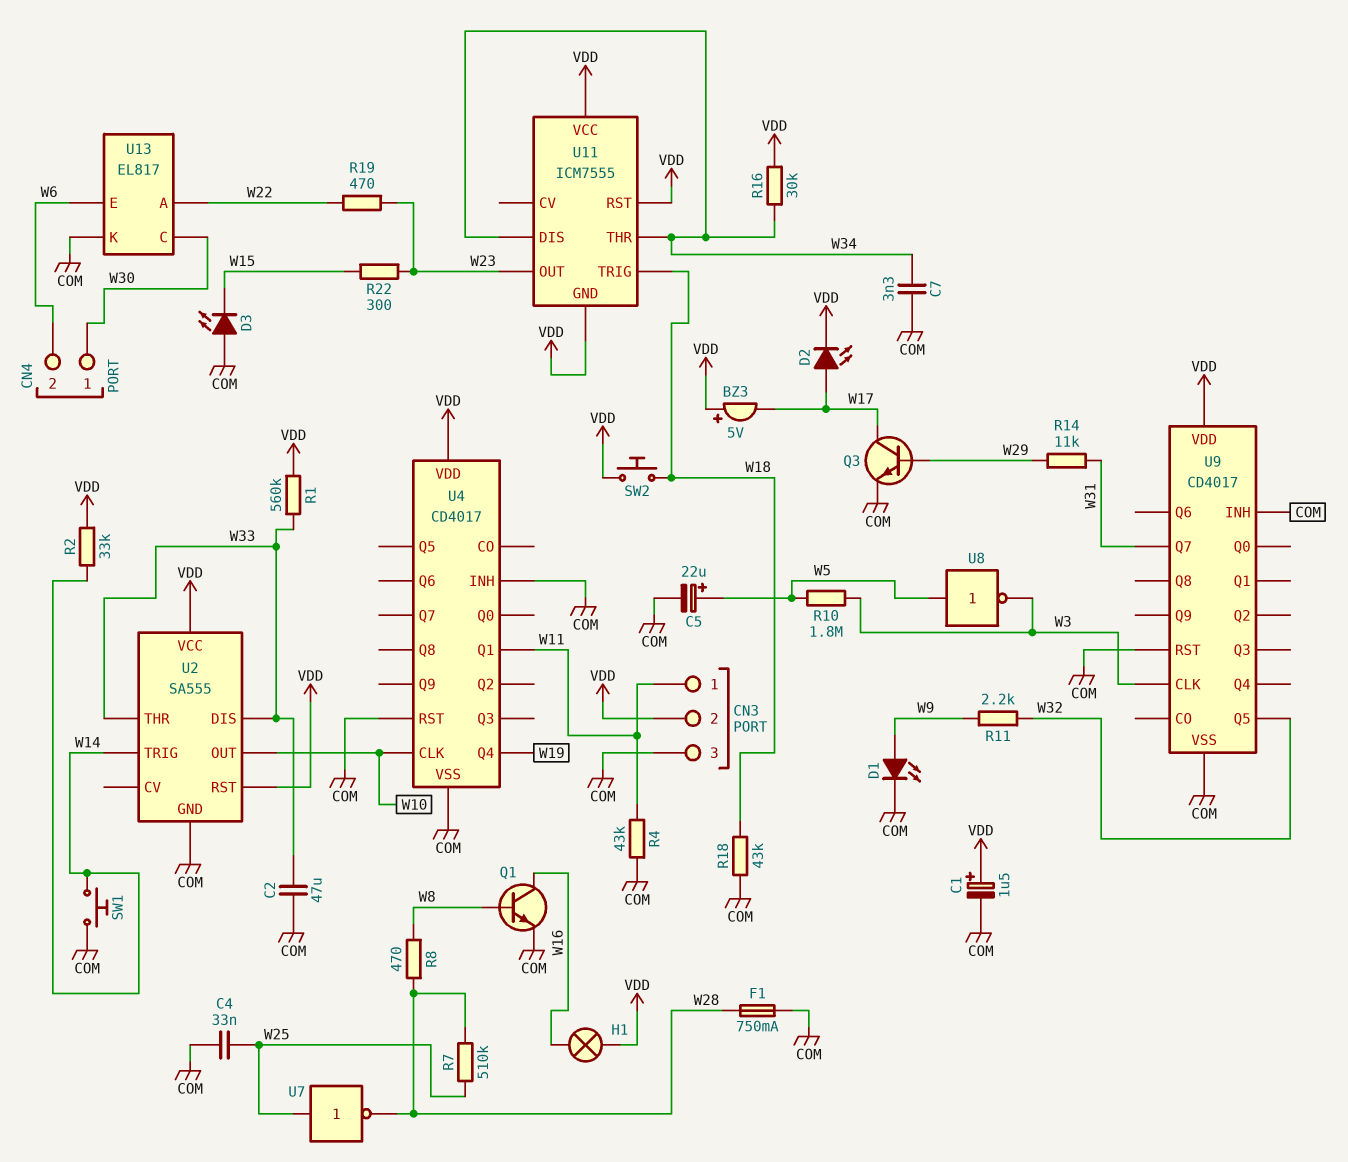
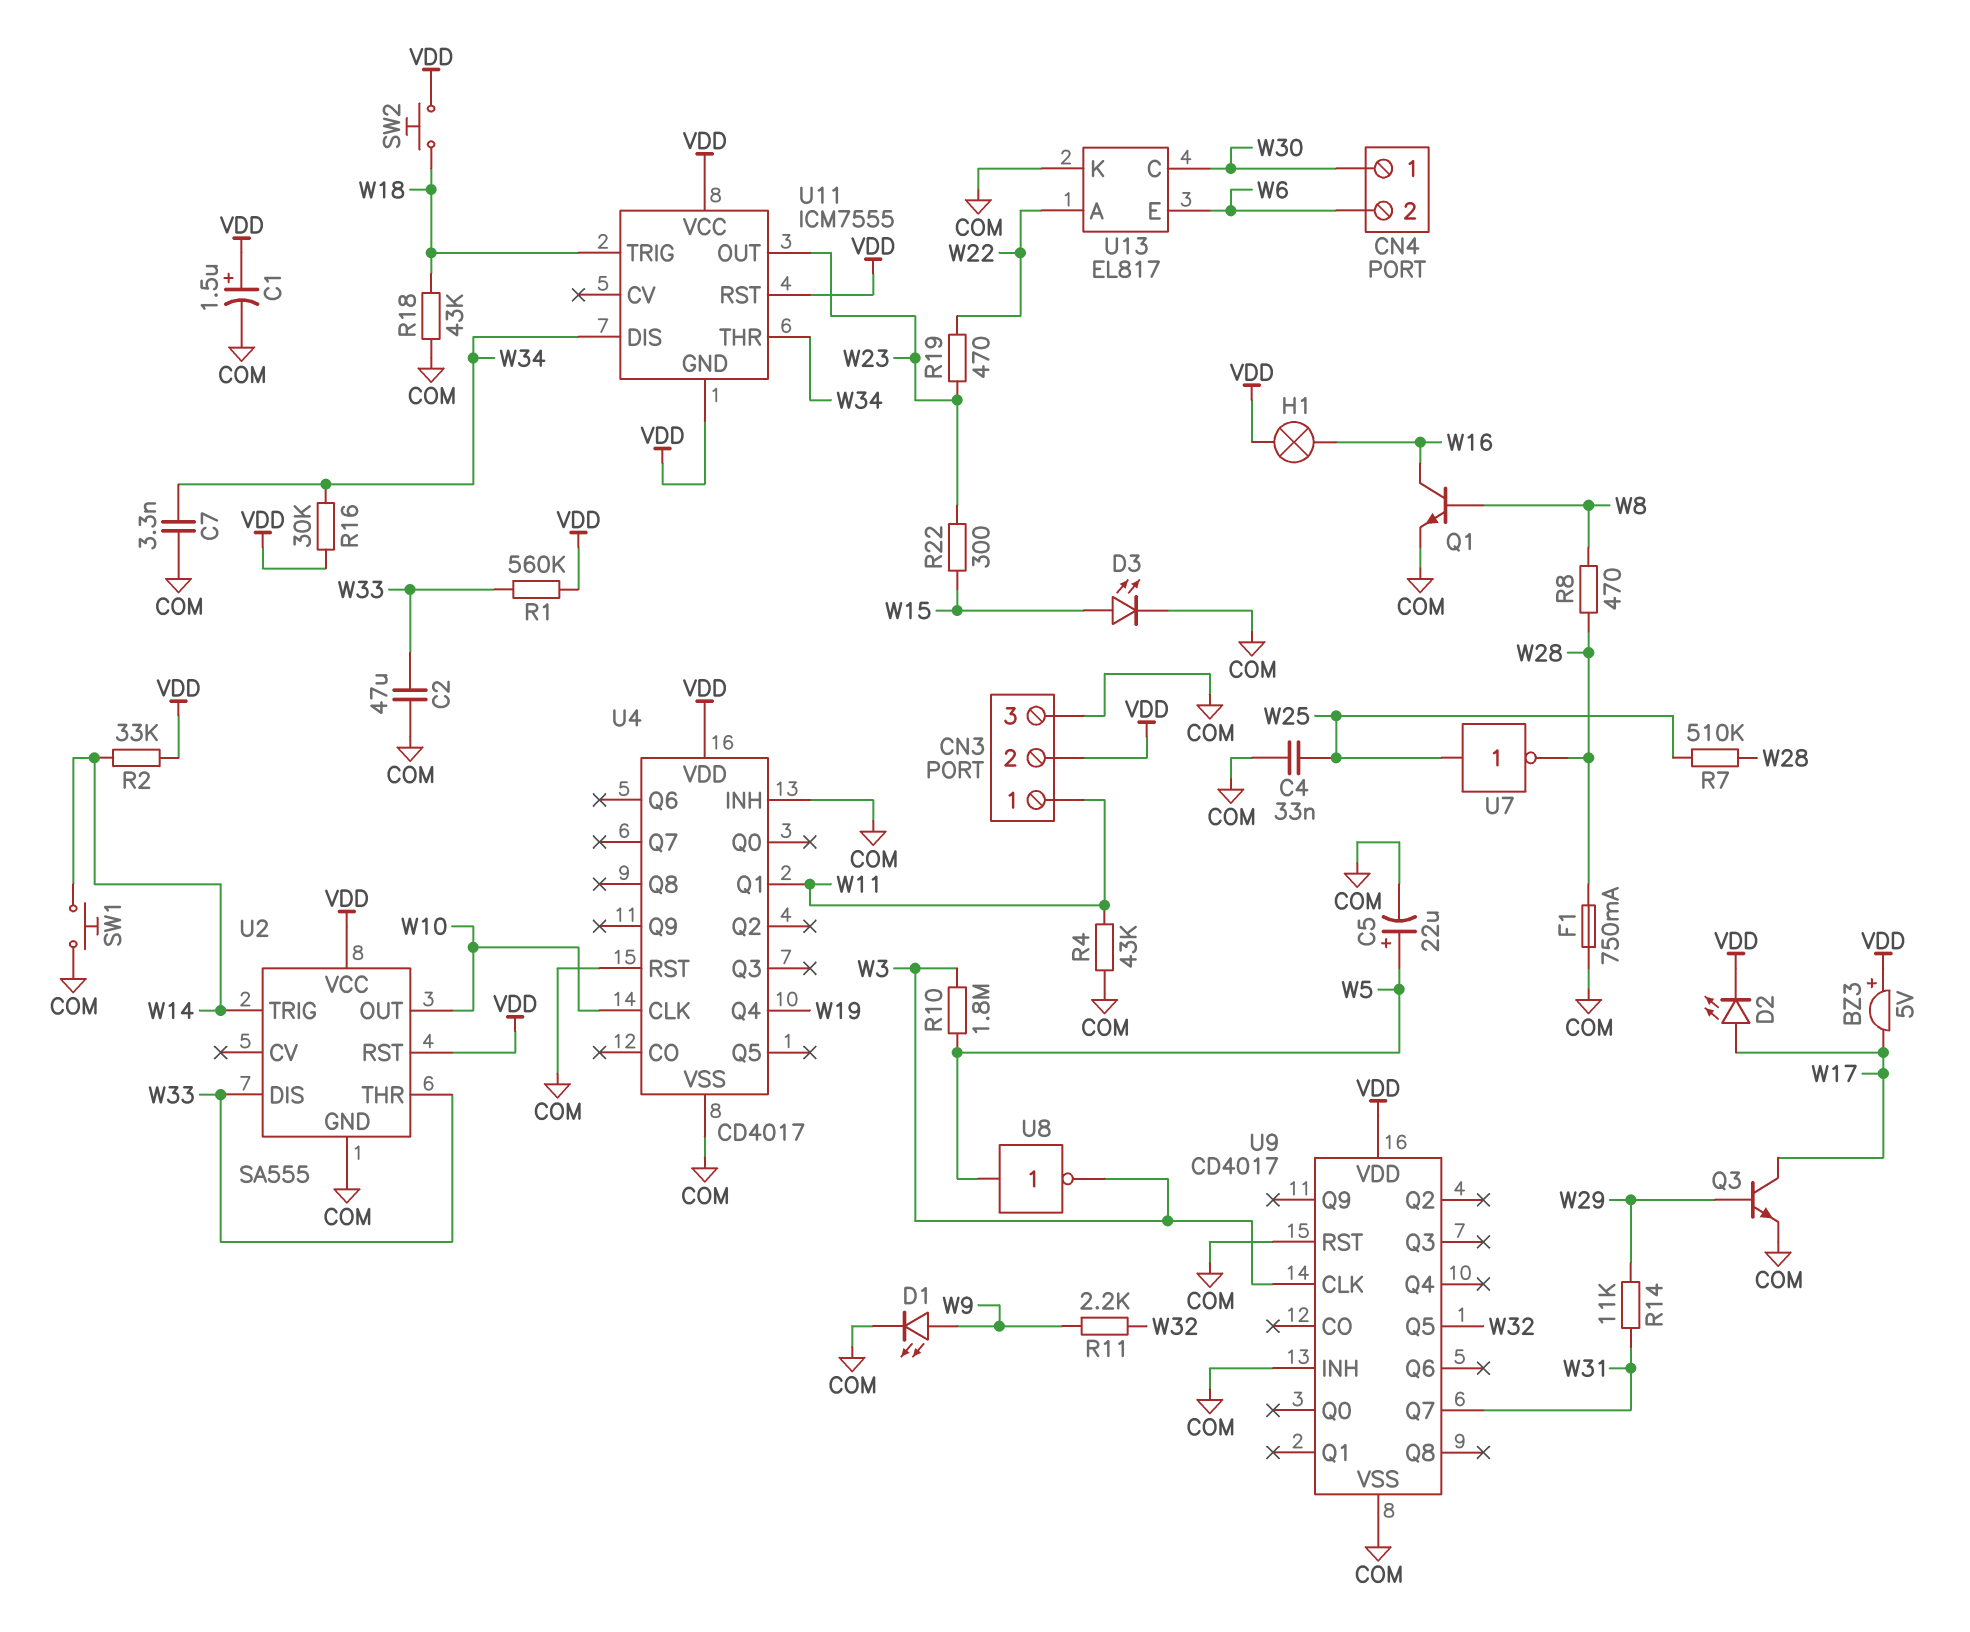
D3: LED (A COM, K W15) -> LED (A W15, K COM)

